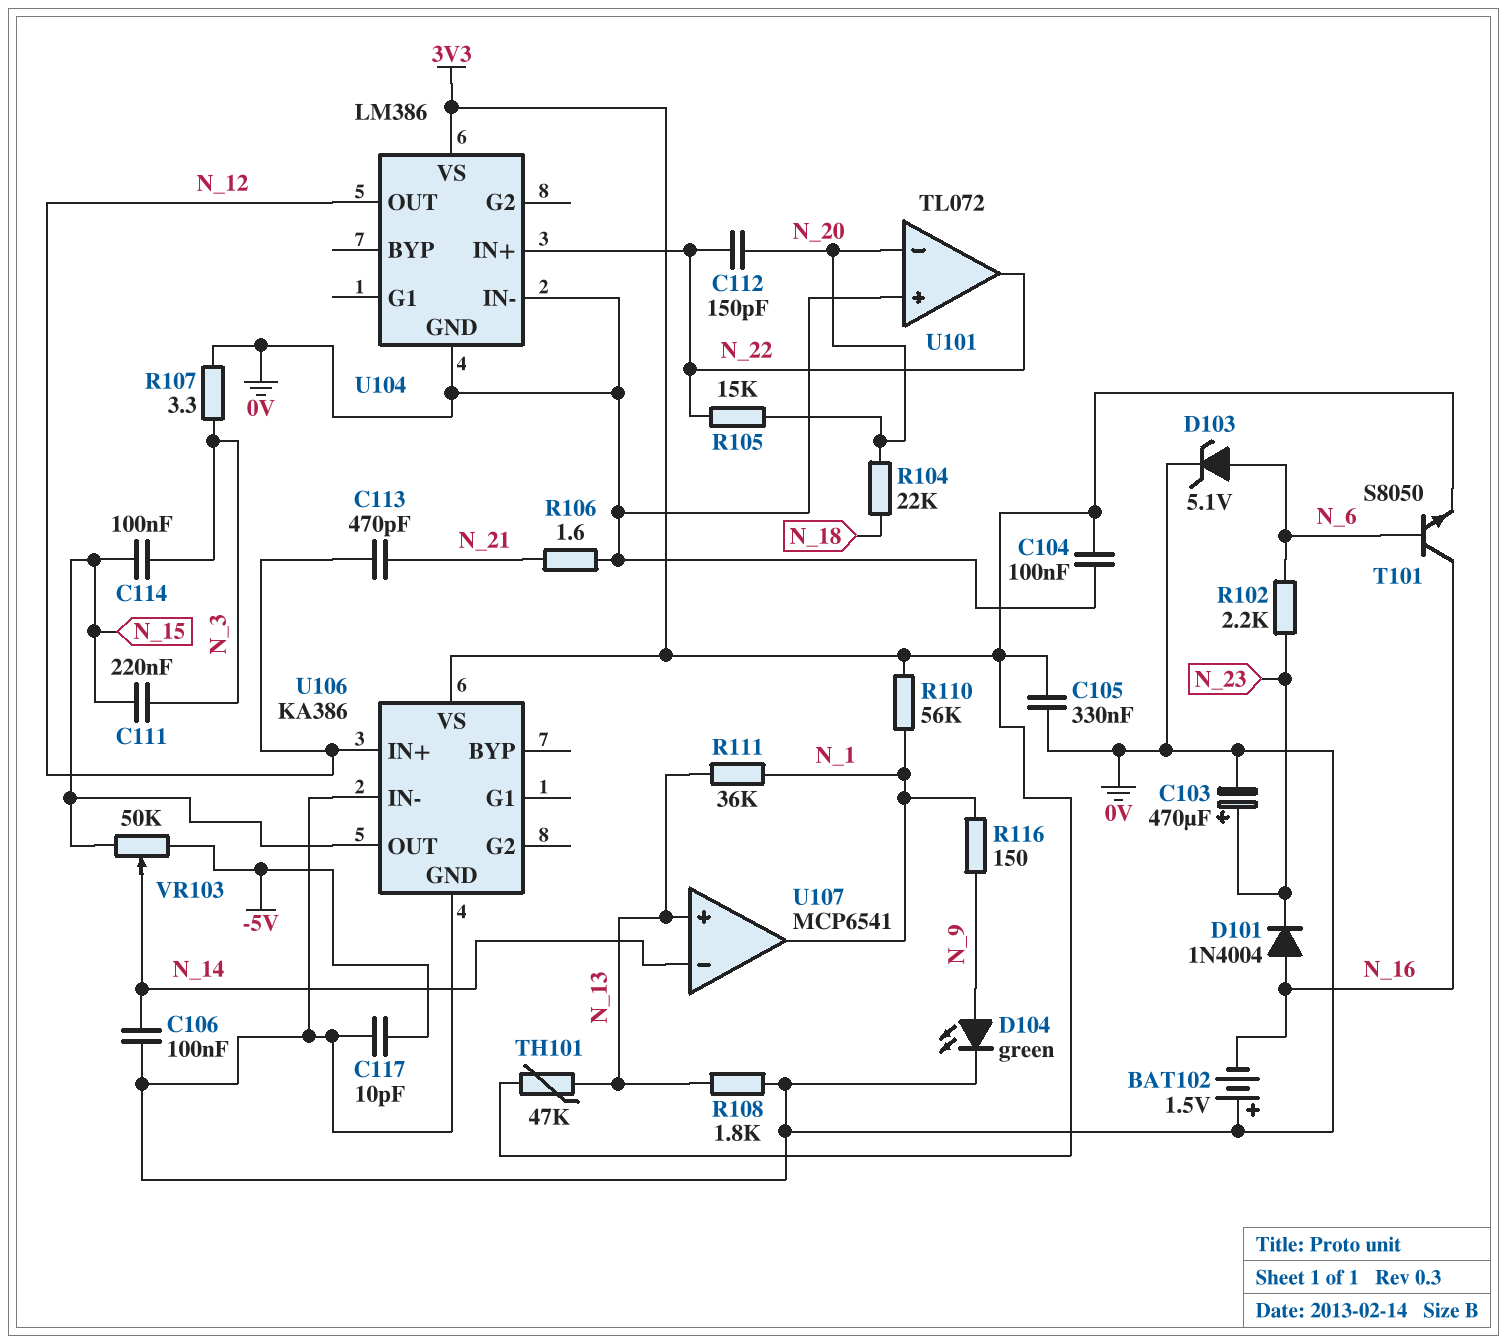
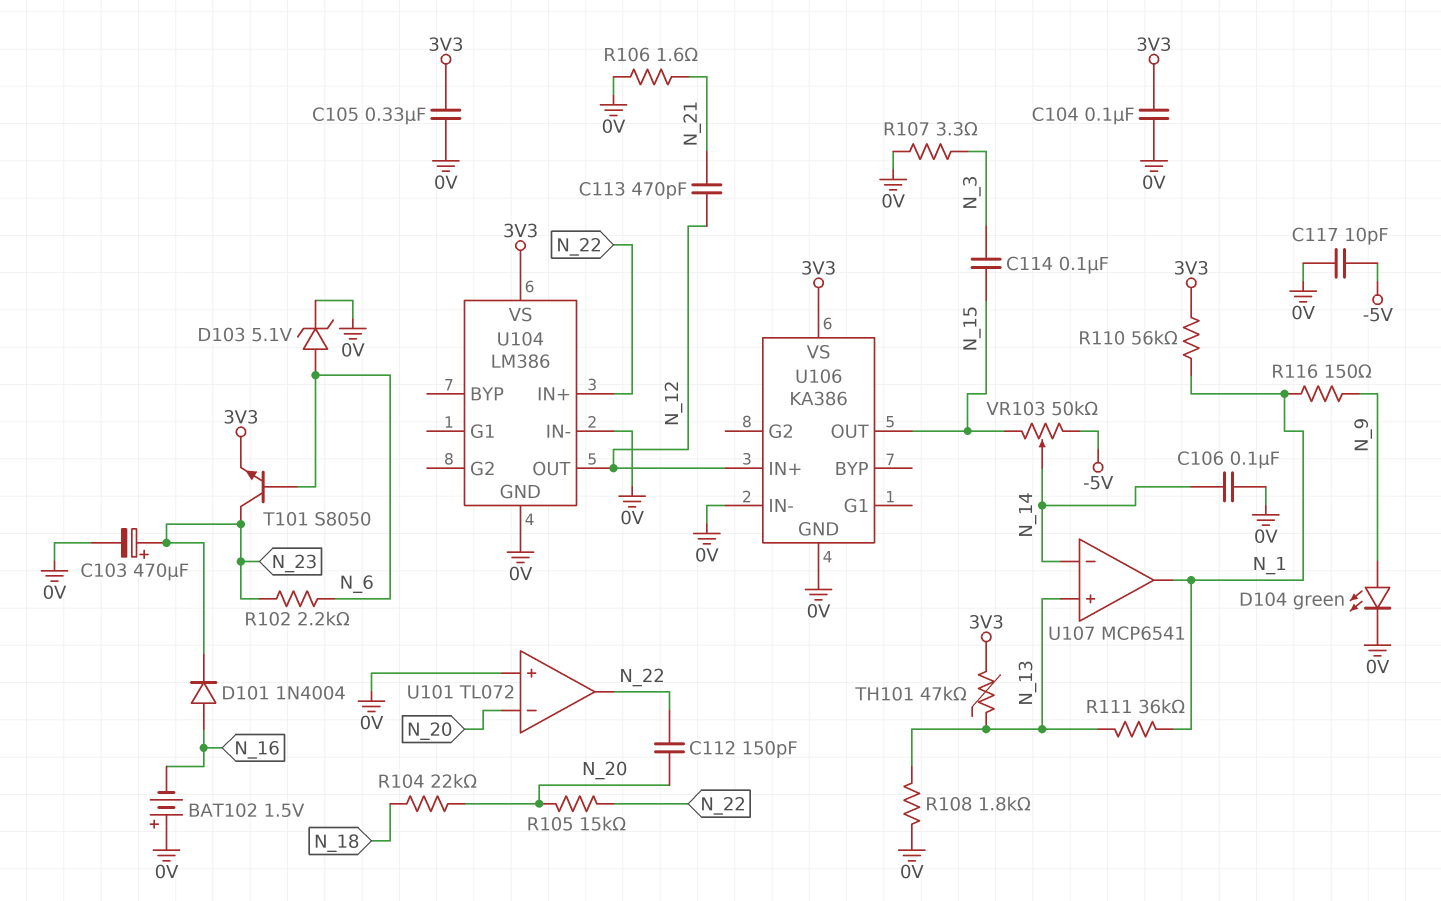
C111: 220nF (N_3, N_15) -> none
T101: NPN S8050 (B N_6, C N_16, E 3V3) -> NPN S8050 (B N_6, C N_23, E 3V3)

